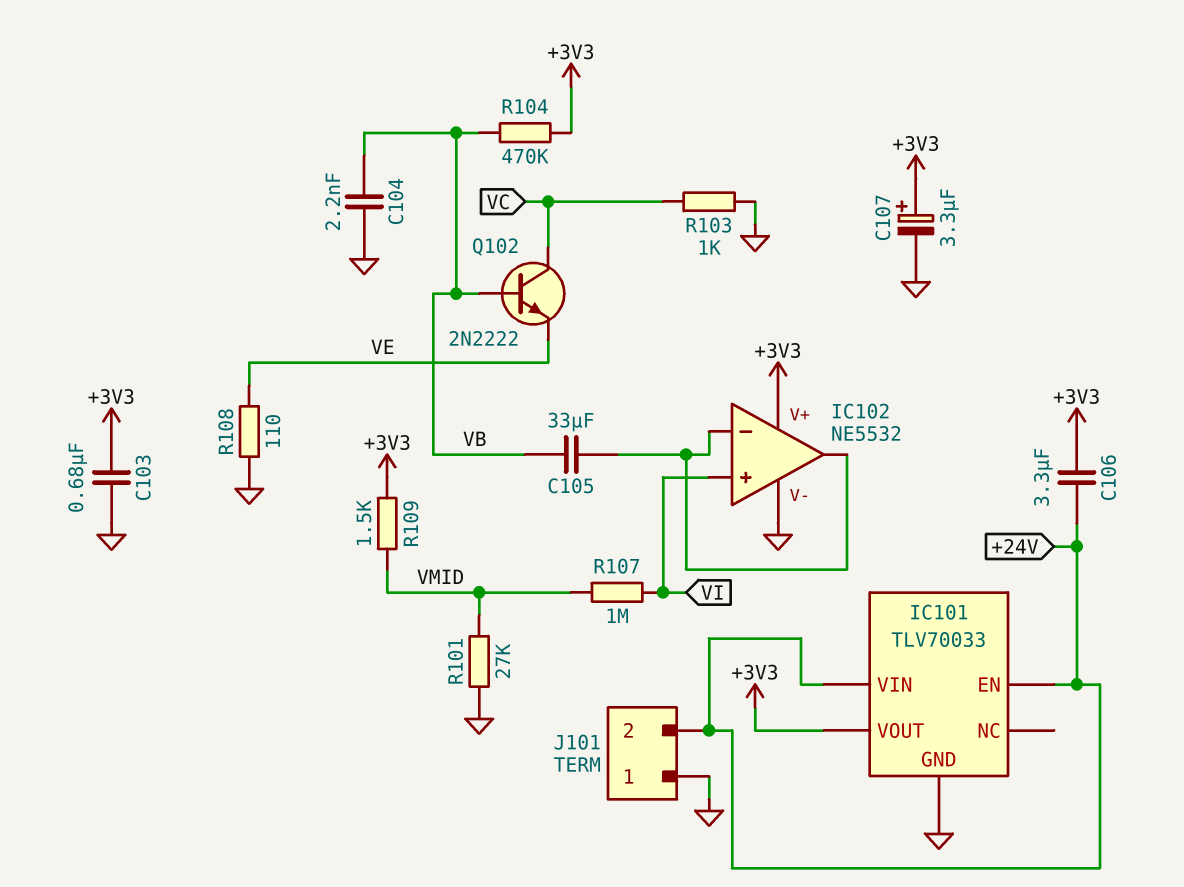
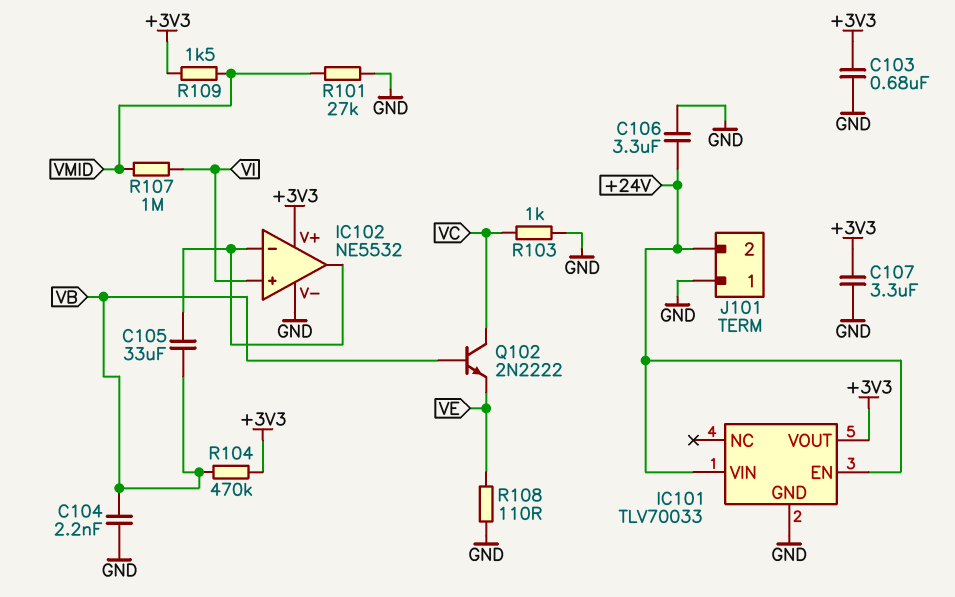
C106: 3.3uF (+3V3, +24V) -> 3.3uF (+24V, GND)
C107: 3.3uF (plus +3V3, minus GND) -> 3.3uF (+3V3, GND)

